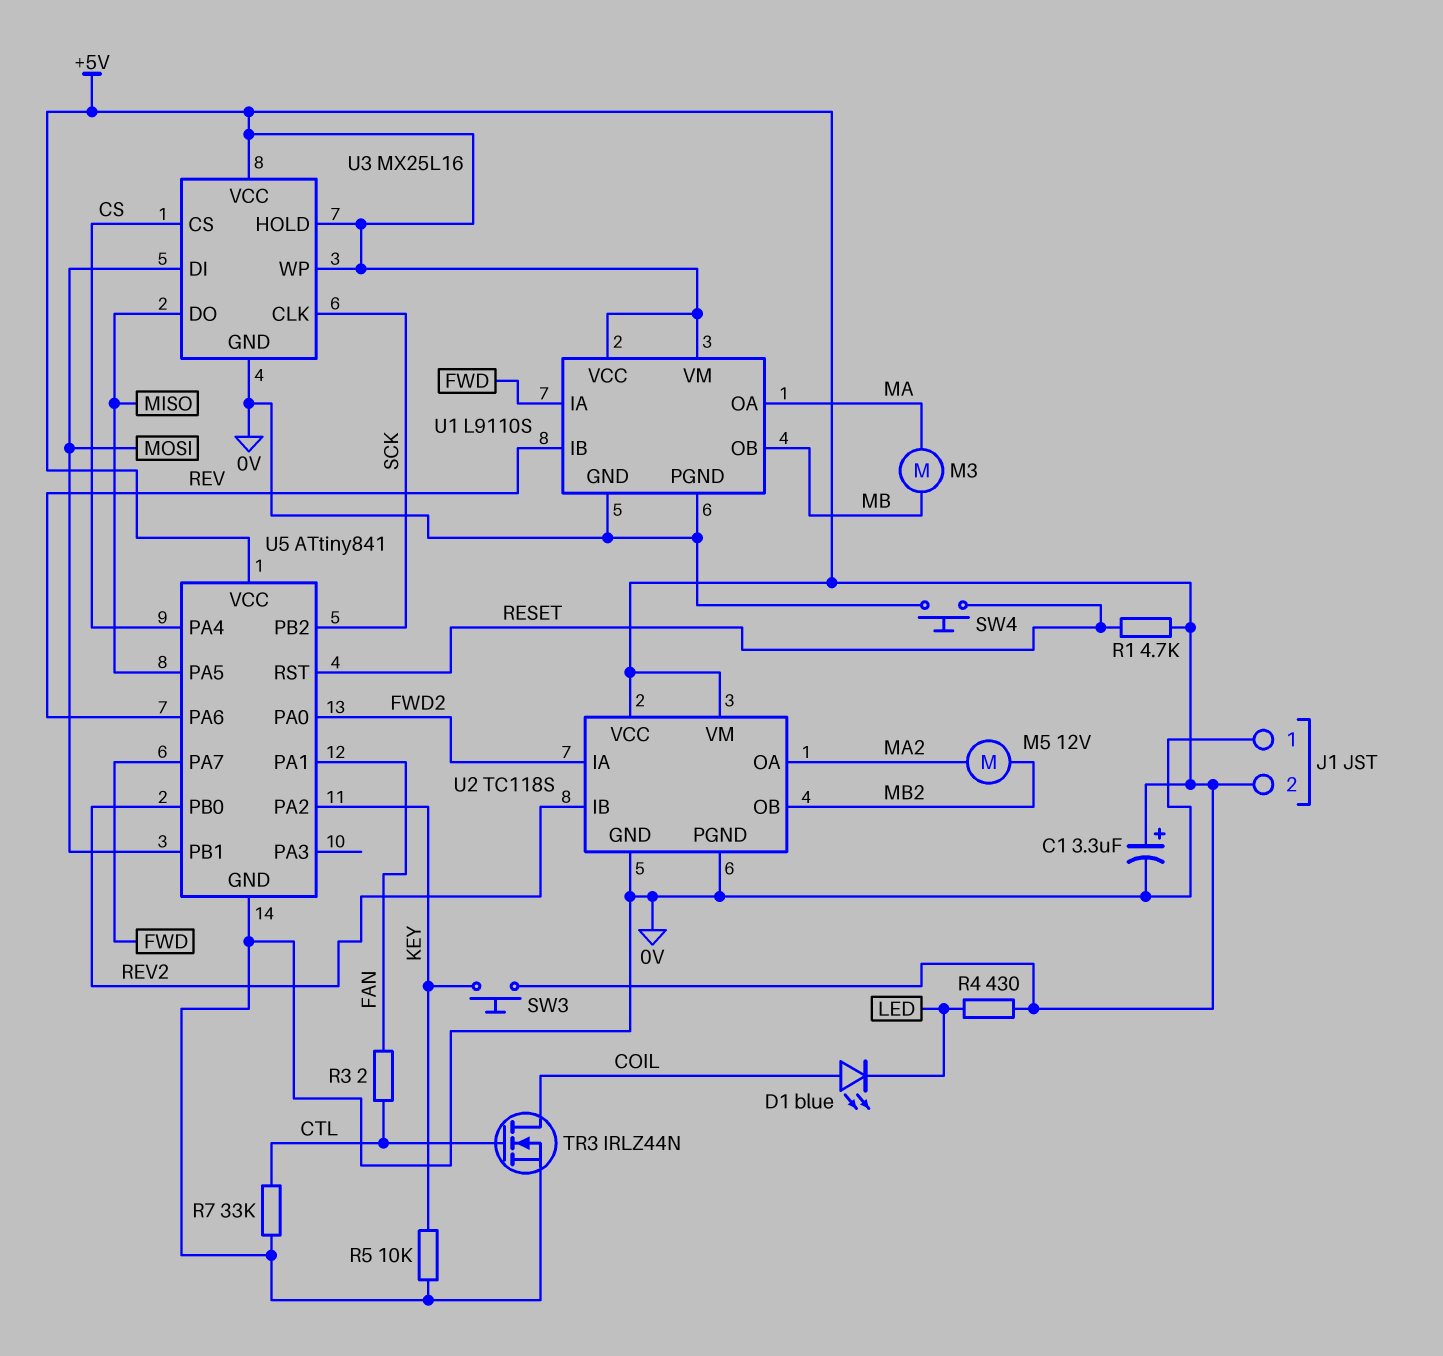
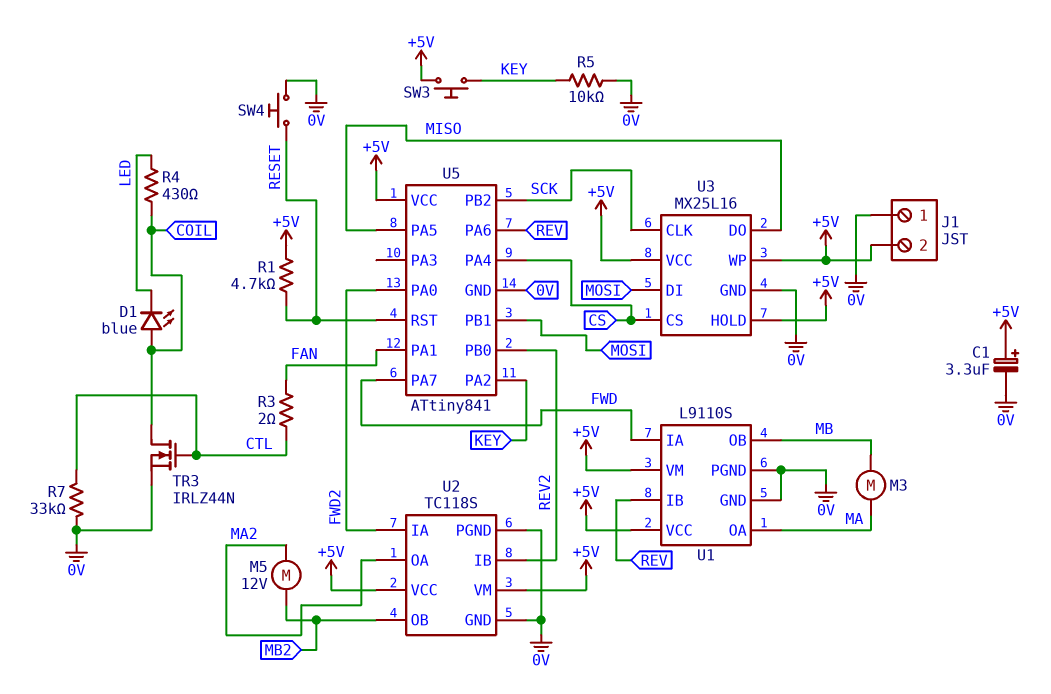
R4: 430 (+5V, LED) -> 430 (COIL, LED)

